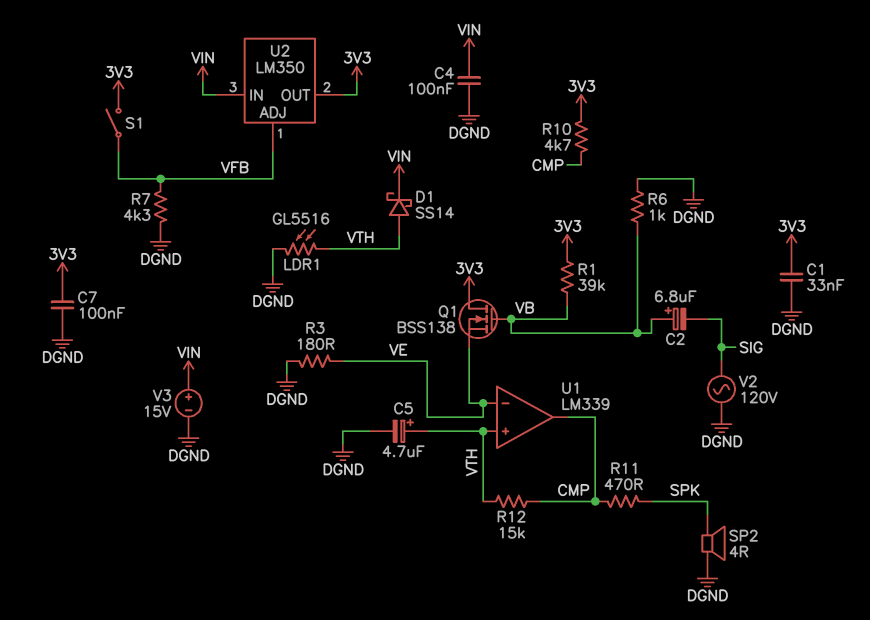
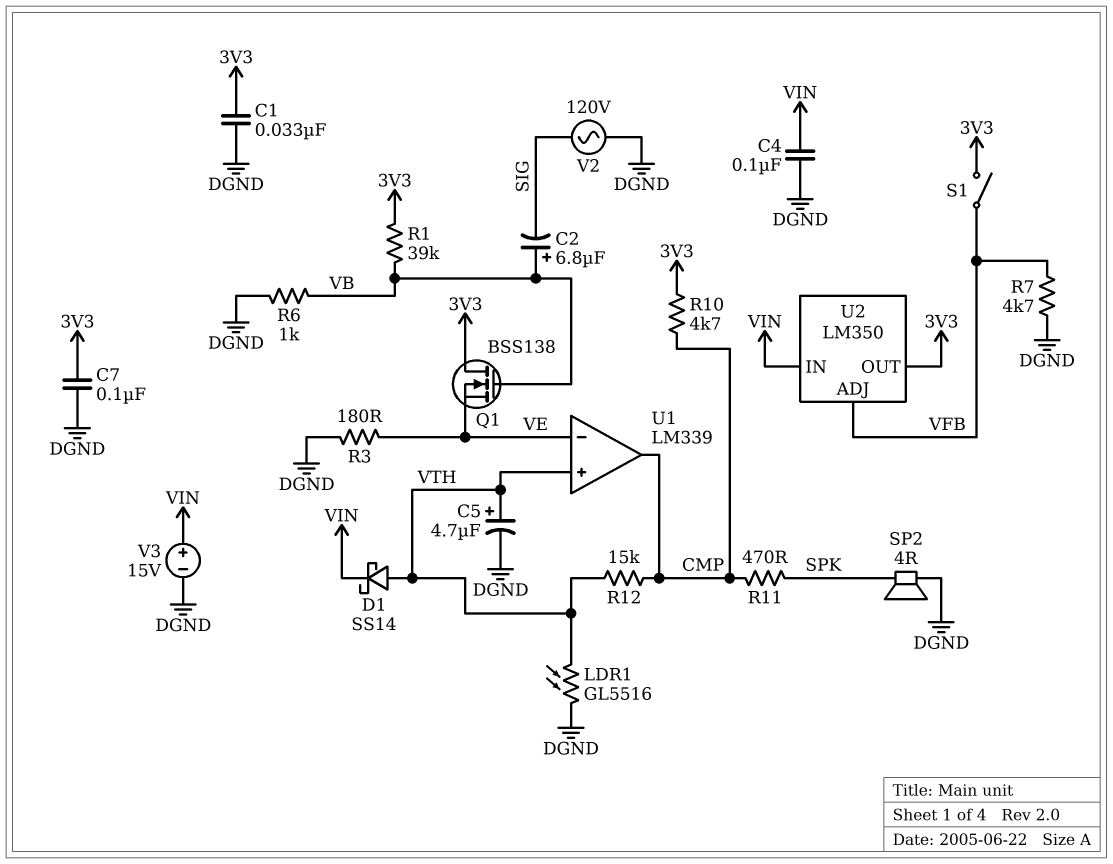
R7: 4.3k (DGND, VFB) -> 4.7k (DGND, VFB)

